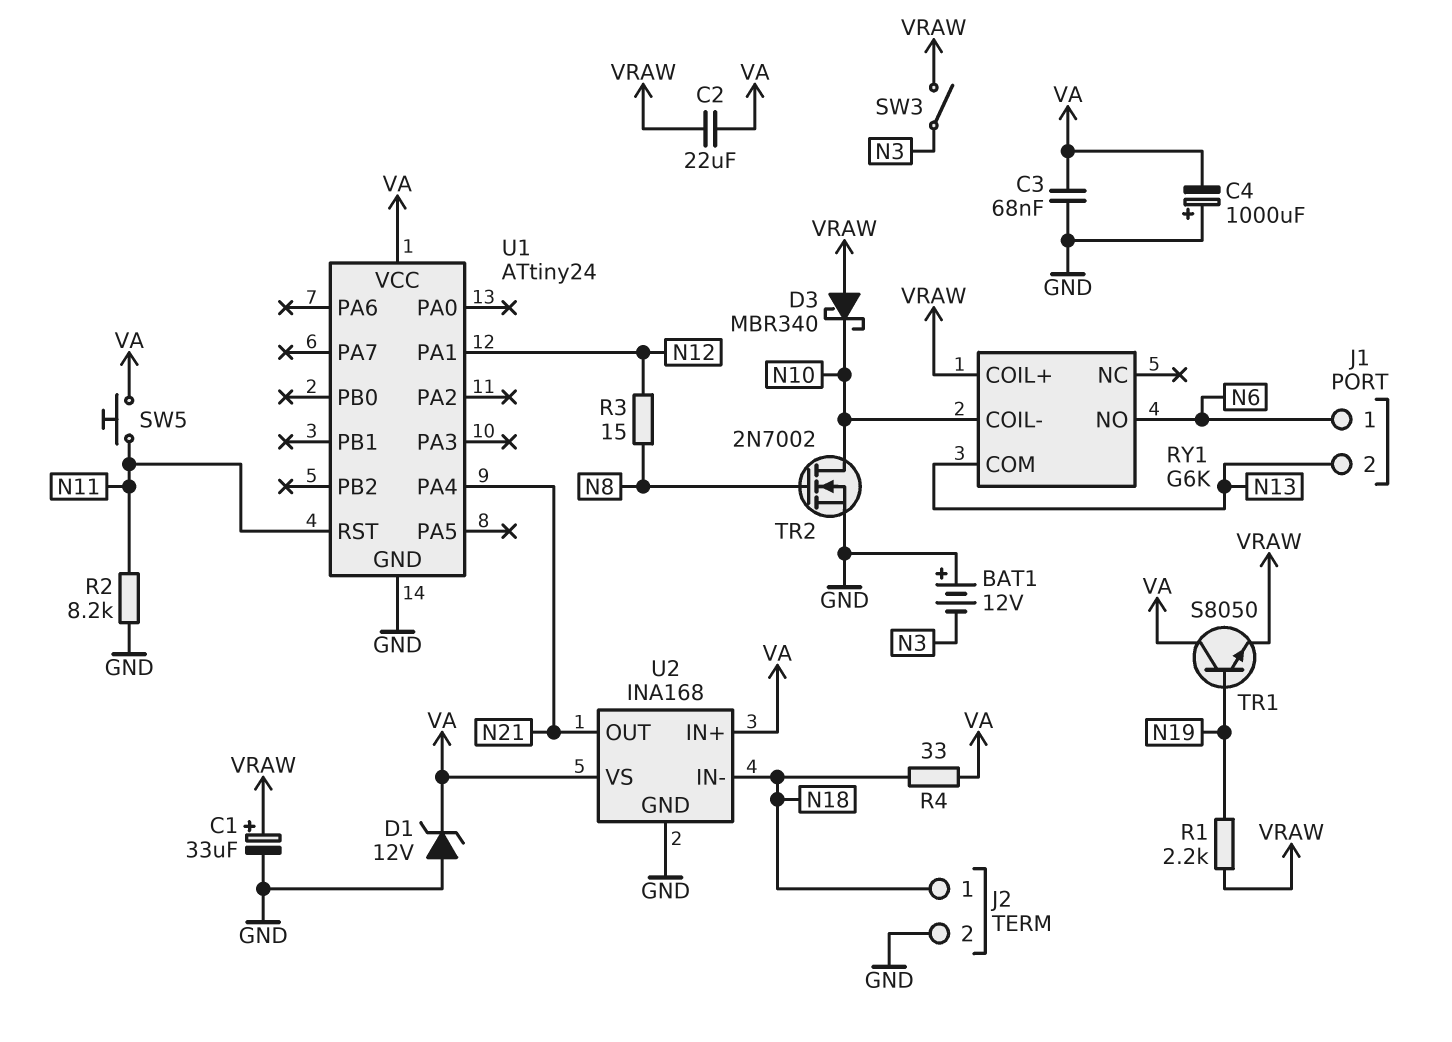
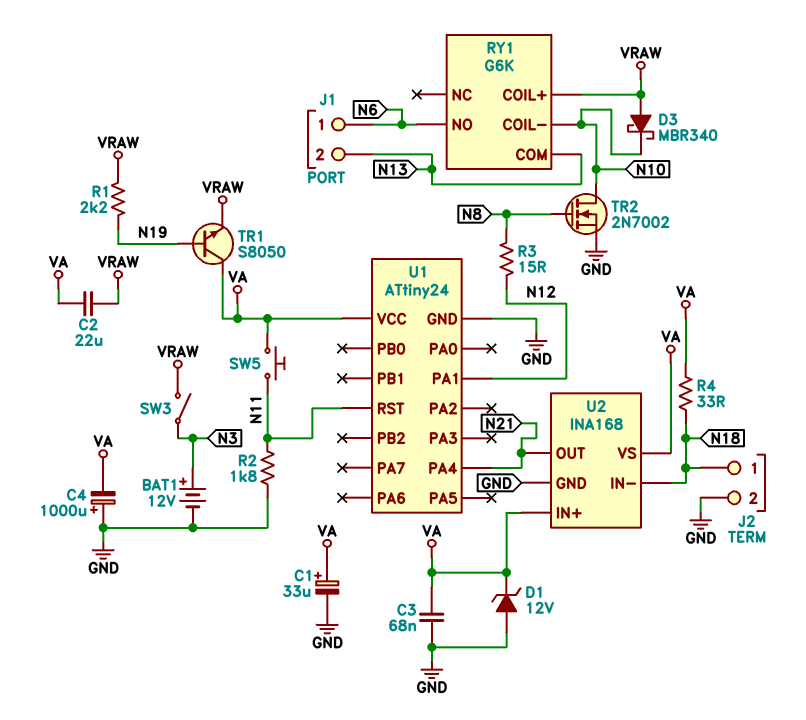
BAT1: 12V (plus GND, minus N3) -> 12V (plus N3, minus GND)
C1: 33uF (plus VRAW, minus GND) -> 33uF (plus VA, minus GND)
R2: 8.2k (GND, N11) -> 1.8k (GND, N11)

